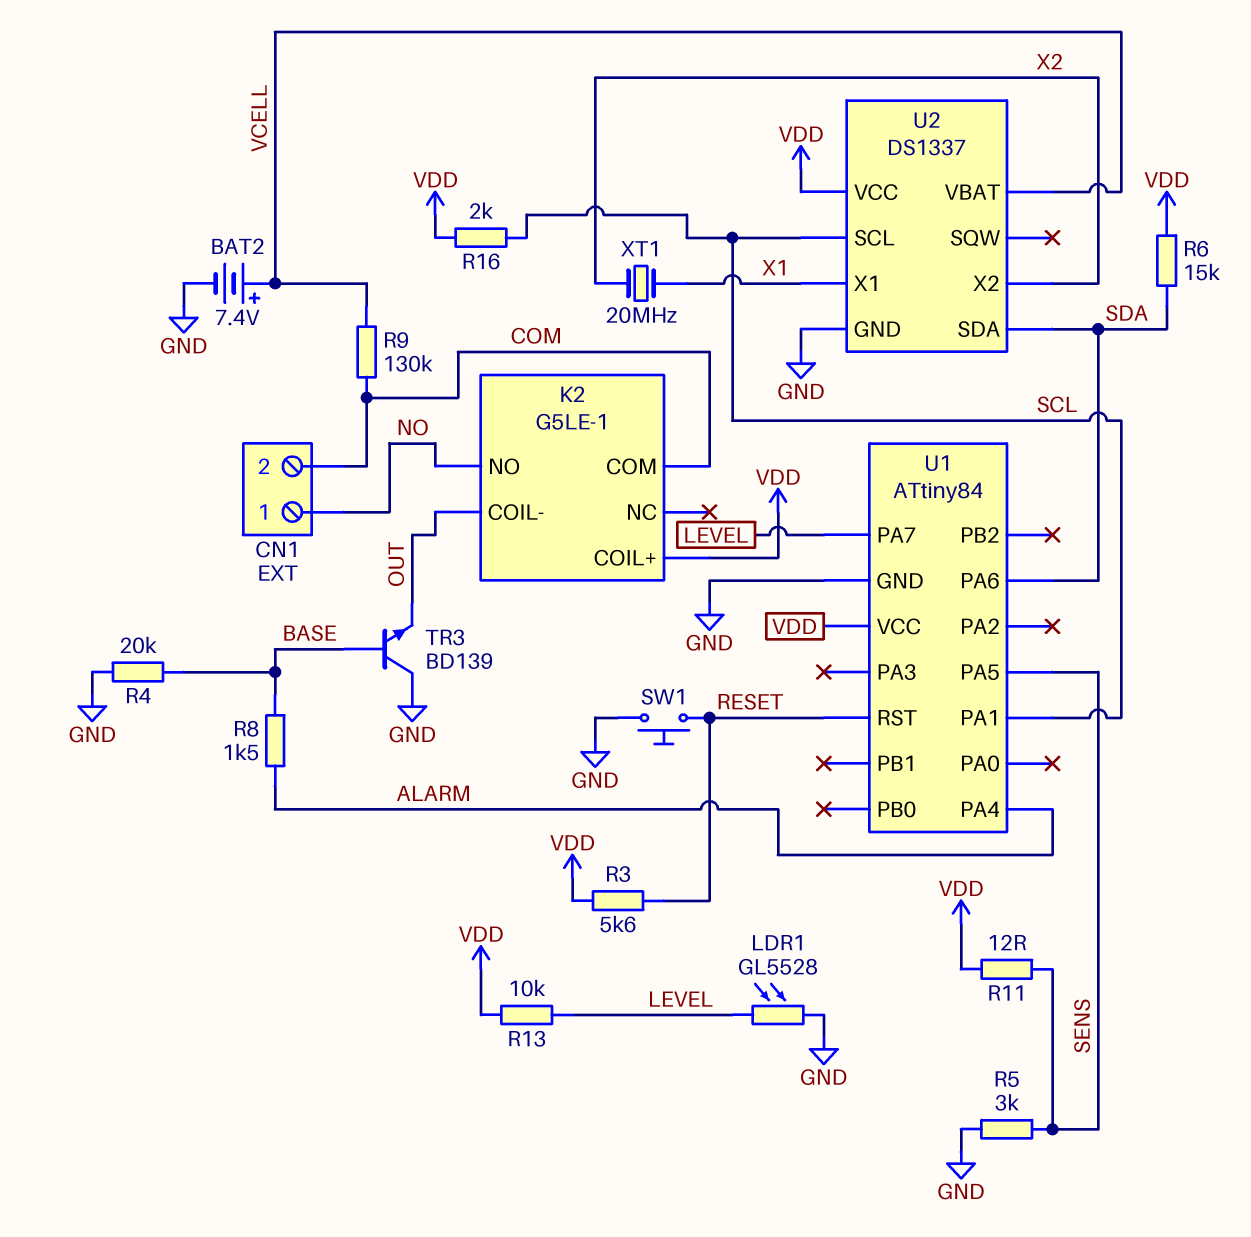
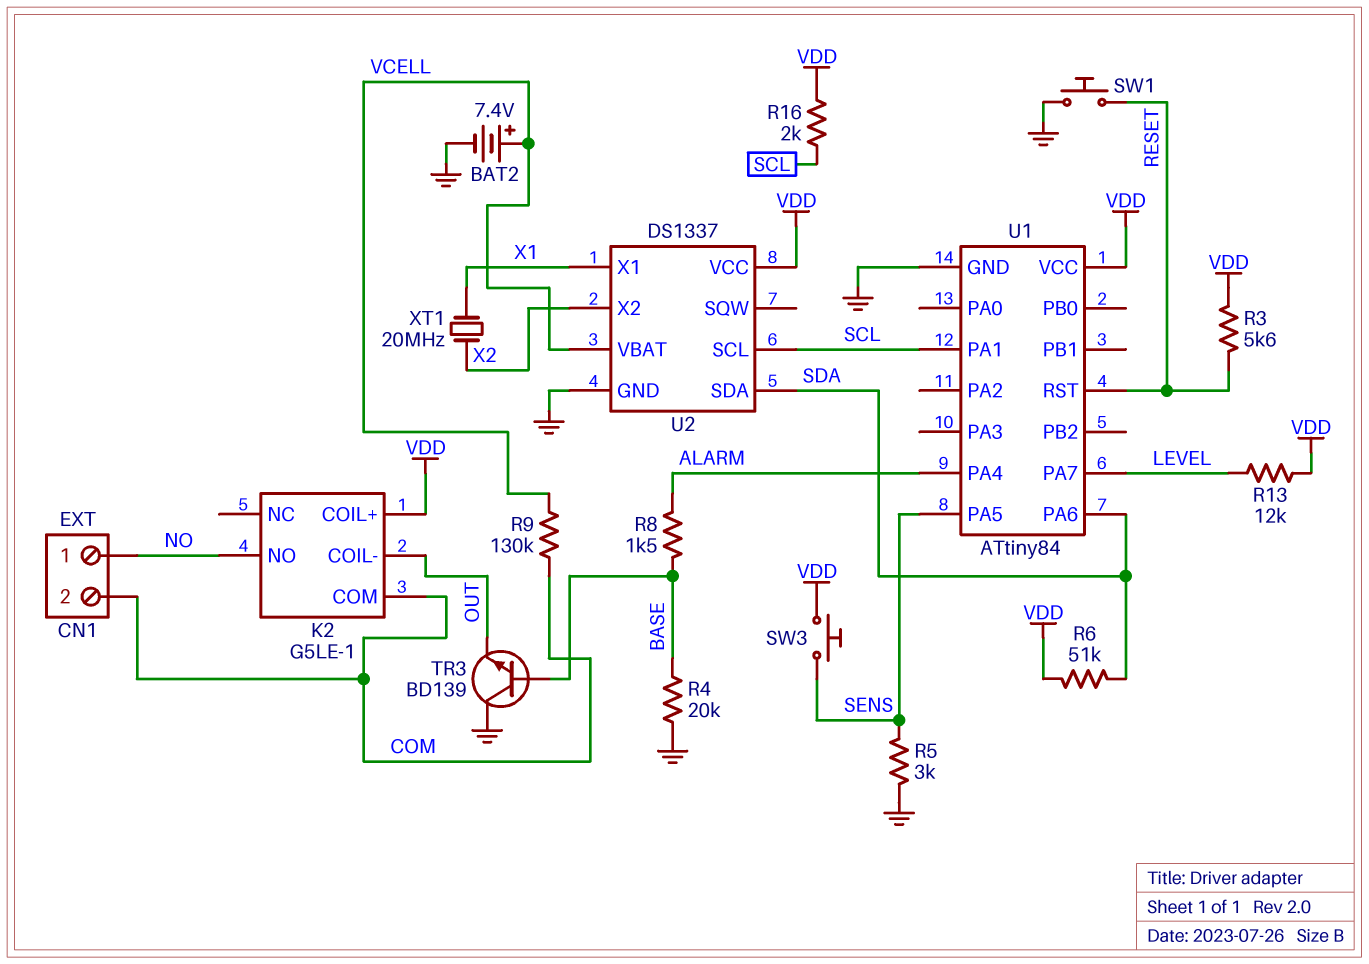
LDR1: GL5528 (GND, LEVEL) -> none
R6: 15k (SDA, VDD) -> 51k (SDA, VDD)
R11: 12 (SENS, VDD) -> none
R13: 10k (LEVEL, VDD) -> 12k (LEVEL, VDD)
SW3: none -> button (SENS, VDD)

